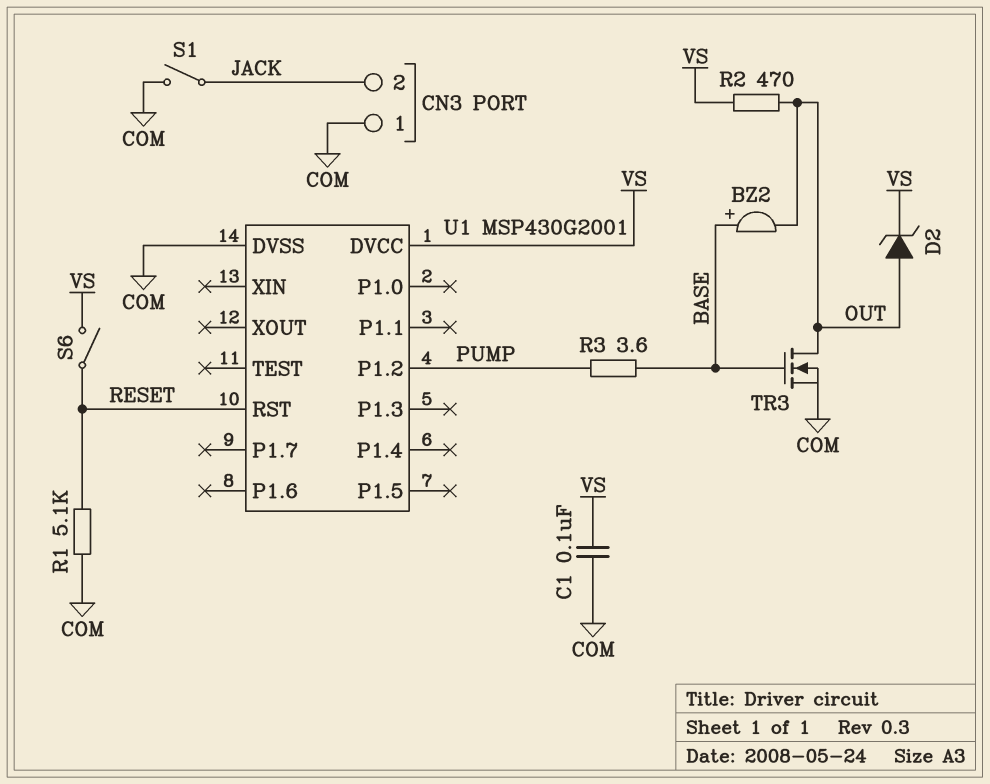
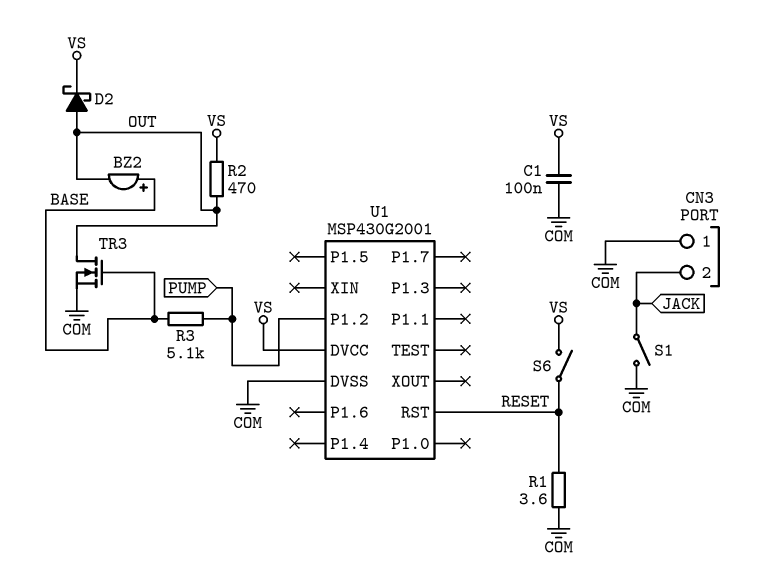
D2: zener (A OUT, K VS) -> schottky (A OUT, K VS)
R1: 5.1k (COM, RESET) -> 3.6 (COM, RESET)
R3: 3.6 (BASE, PUMP) -> 5.1k (BASE, PUMP)

